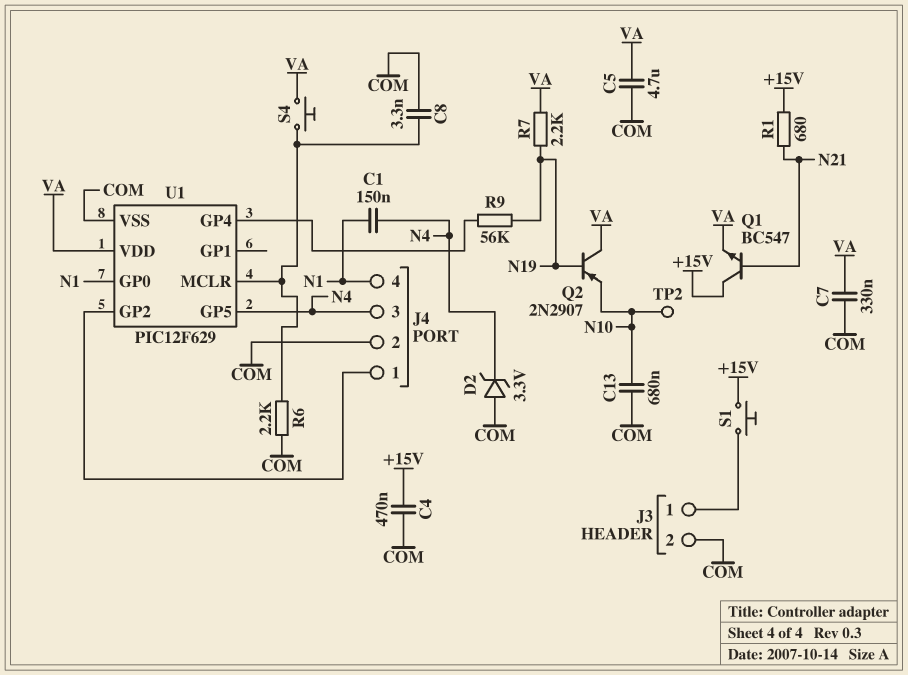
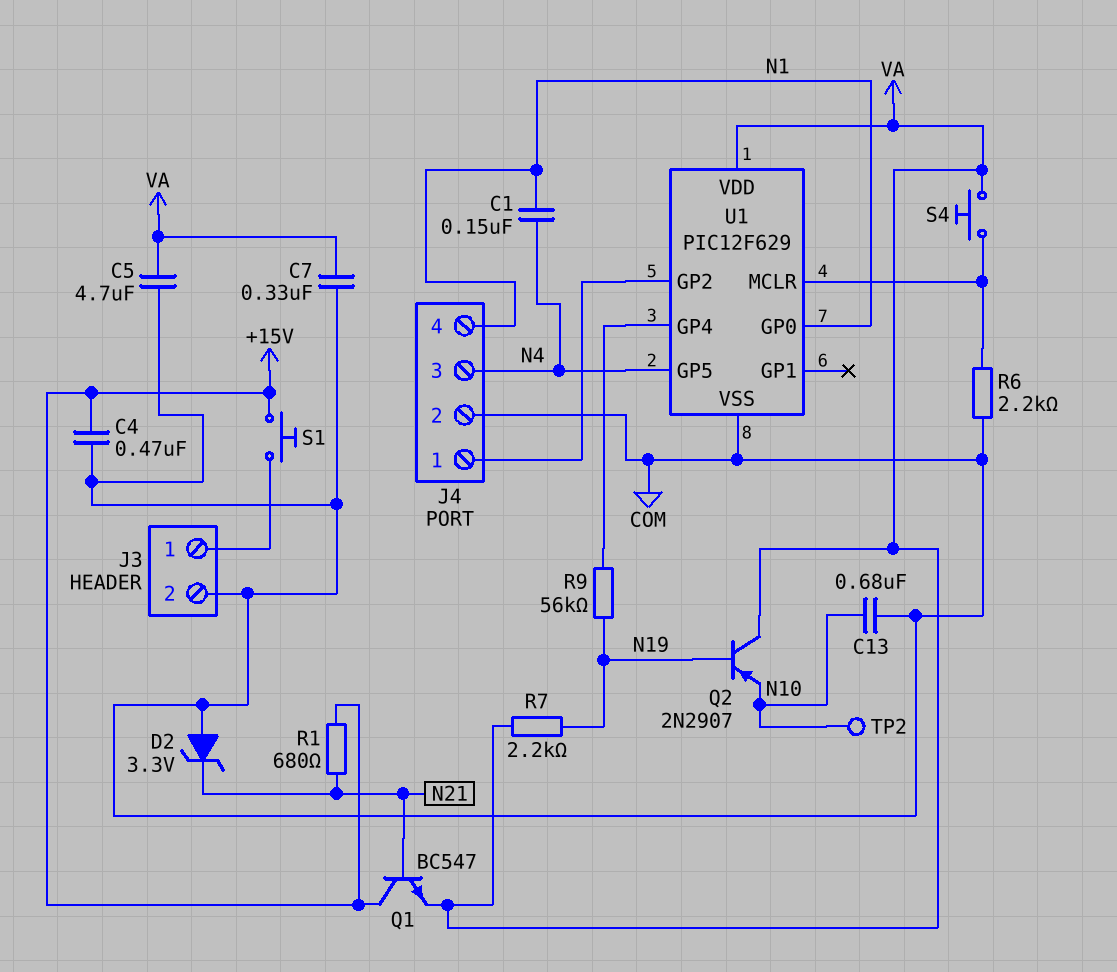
C8: 3.3nF (COM, U1/MCLR) -> none
D2: zener 3.3V (A COM, K N4) -> zener 3.3V (A COM, K N21)

